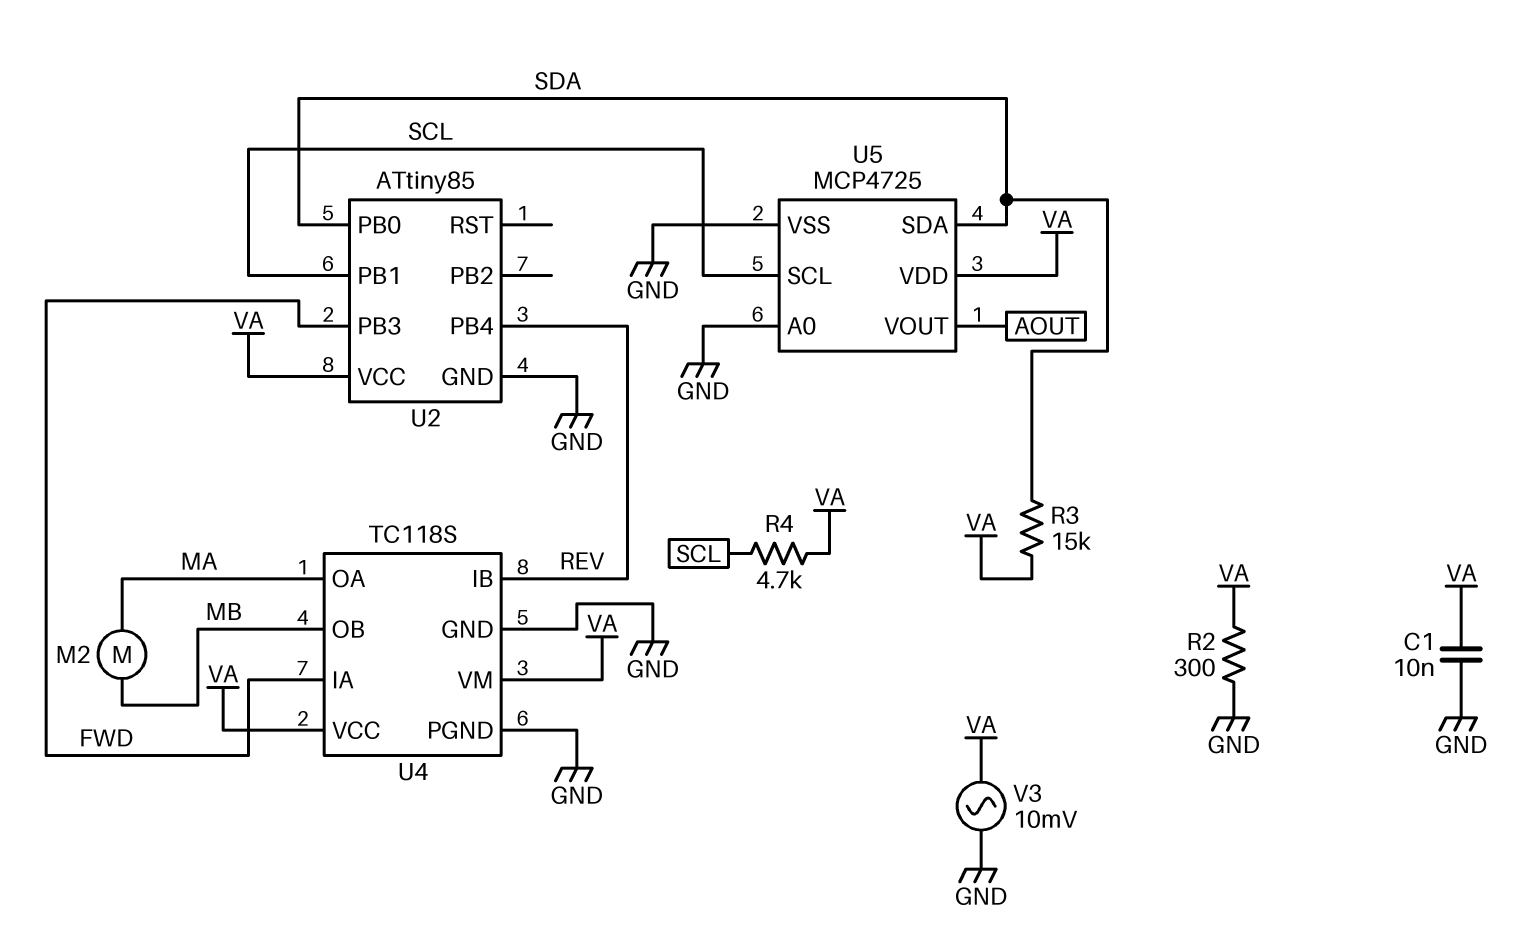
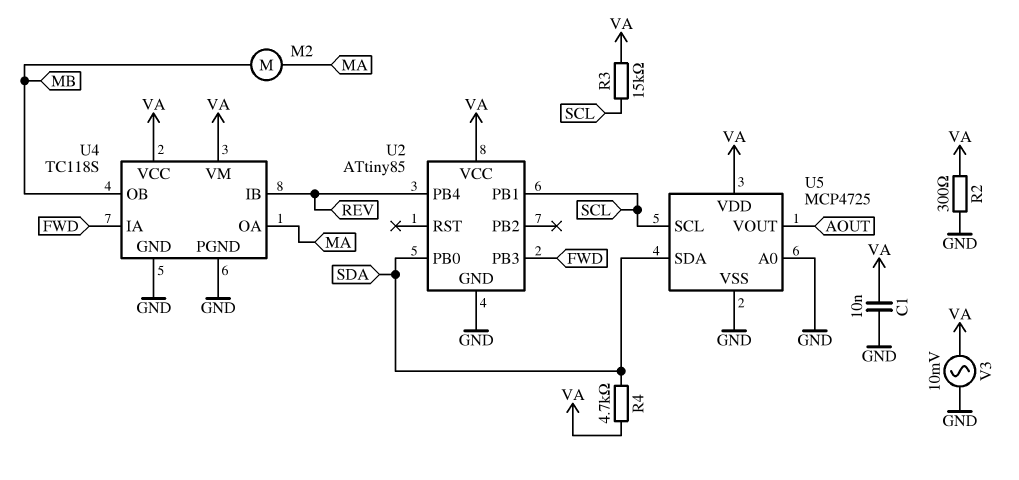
R3: 15k (SDA, VA) -> 15k (SCL, VA)
R4: 4.7k (SCL, VA) -> 4.7k (SDA, VA)

